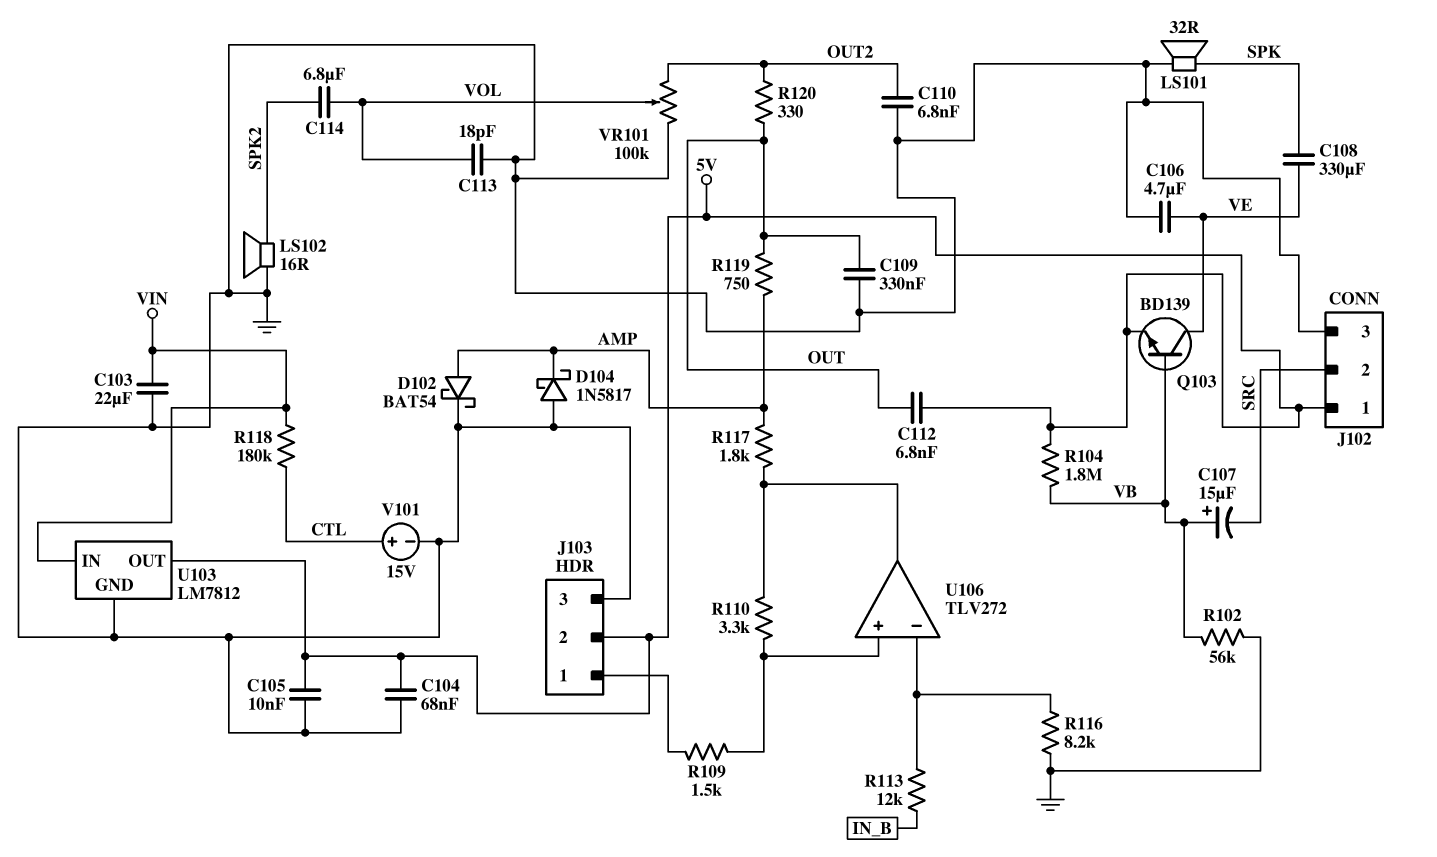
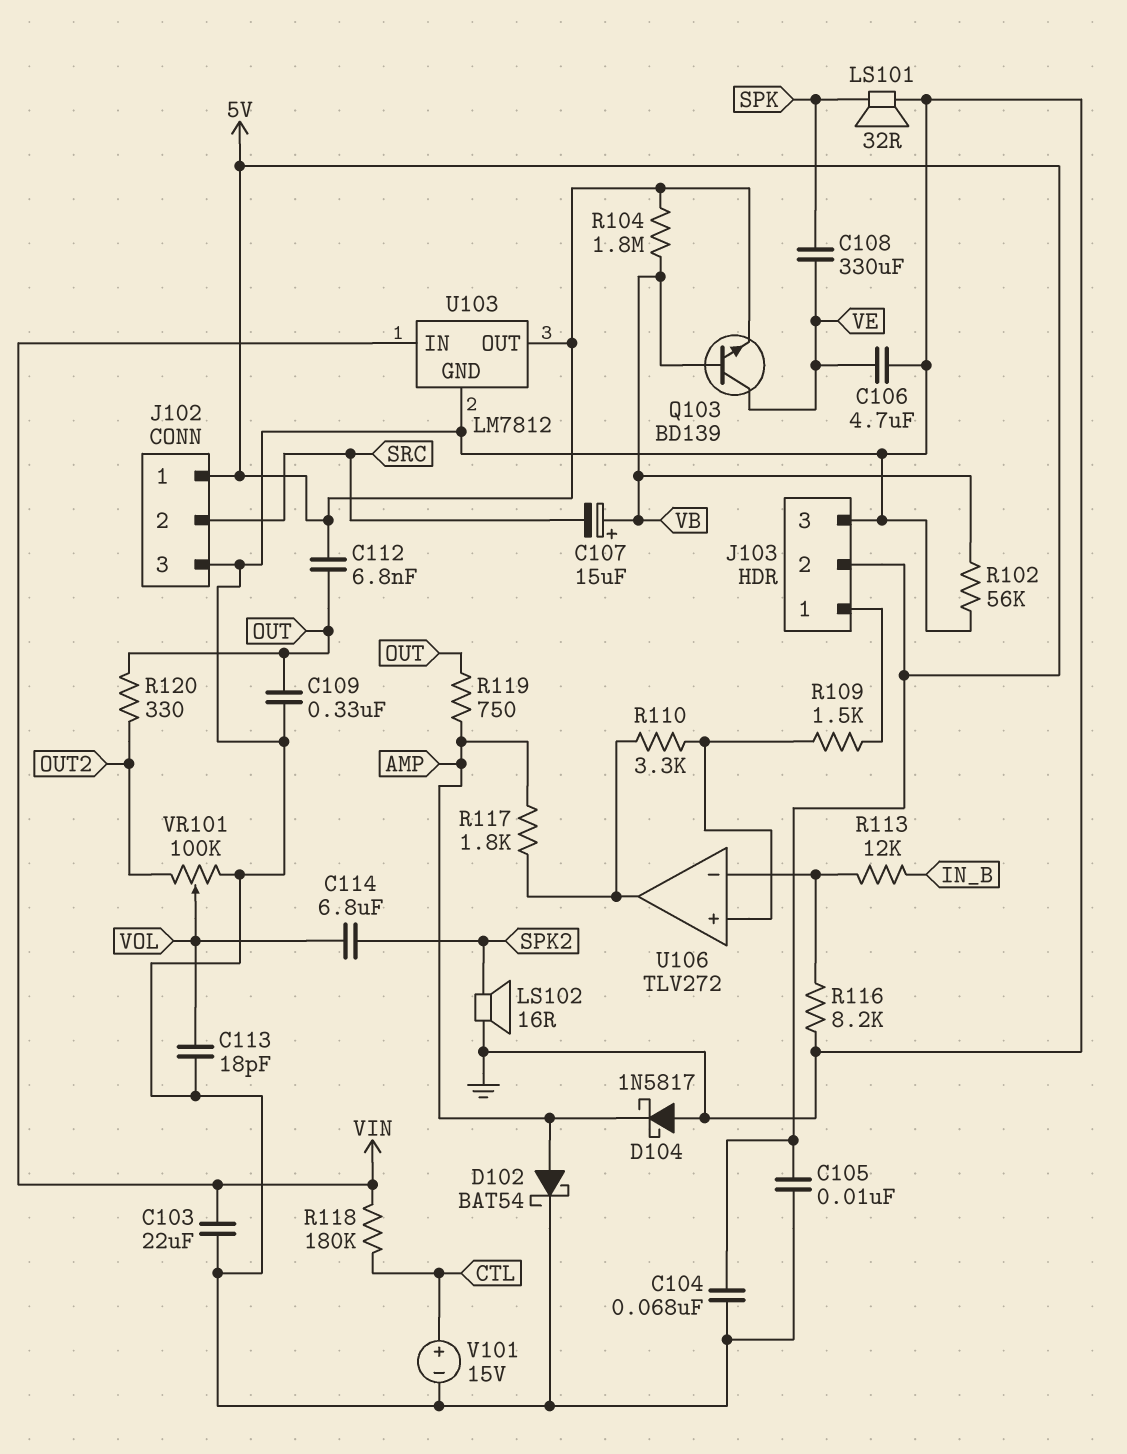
C110: 6.8nF (GND, OUT2) -> none

